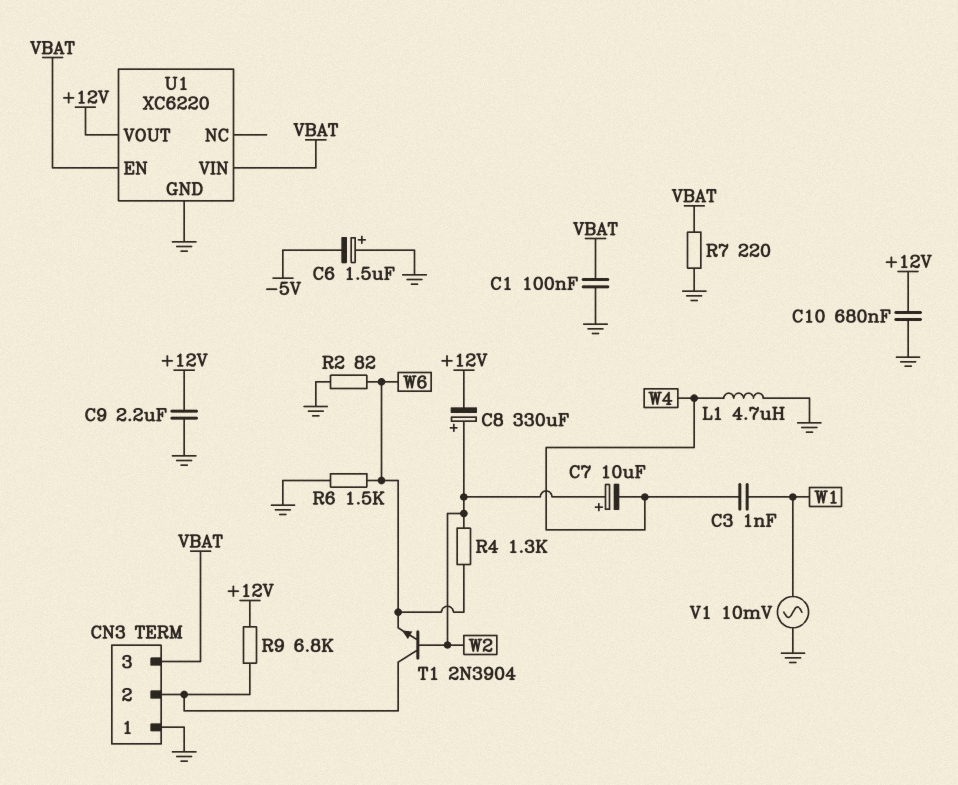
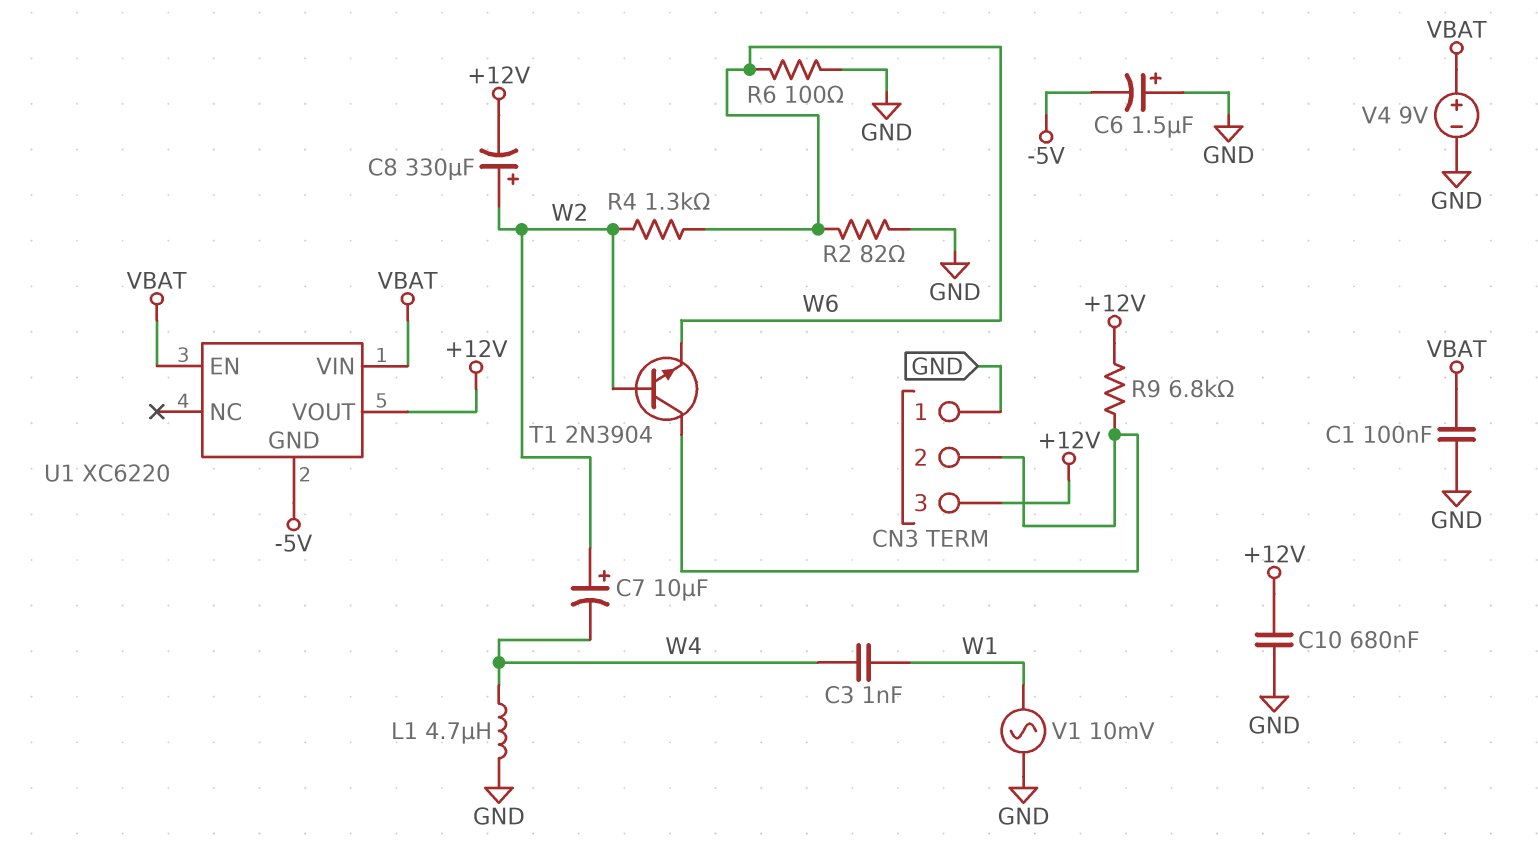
C9: 2.2uF (+12V, GND) -> none
CN3 pin 3: VBAT -> +12V
R6: 1.5k (GND, W6) -> 100 (GND, W6)
R7: 220 (GND, VBAT) -> none
U1 pin GND: GND -> -5V
V4: none -> 9V (plus VBAT, minus GND)

